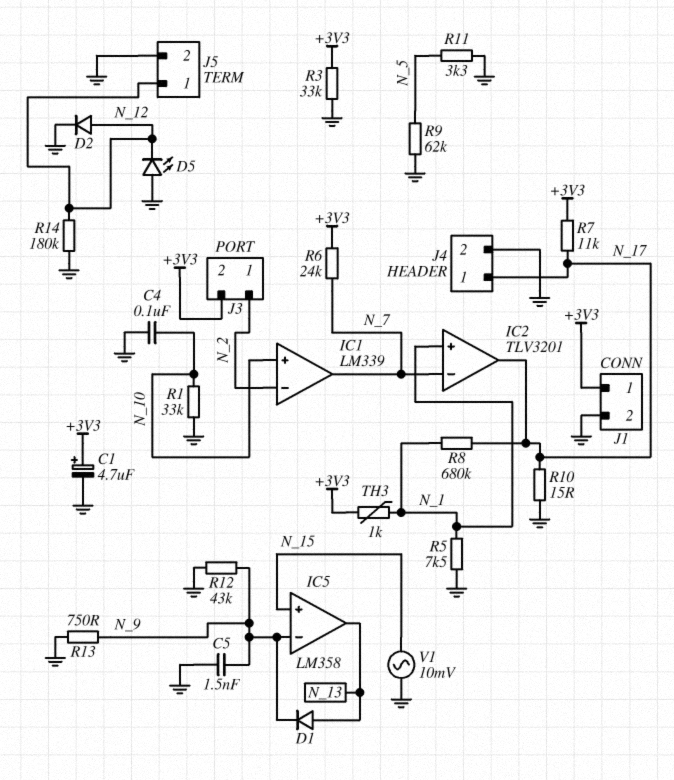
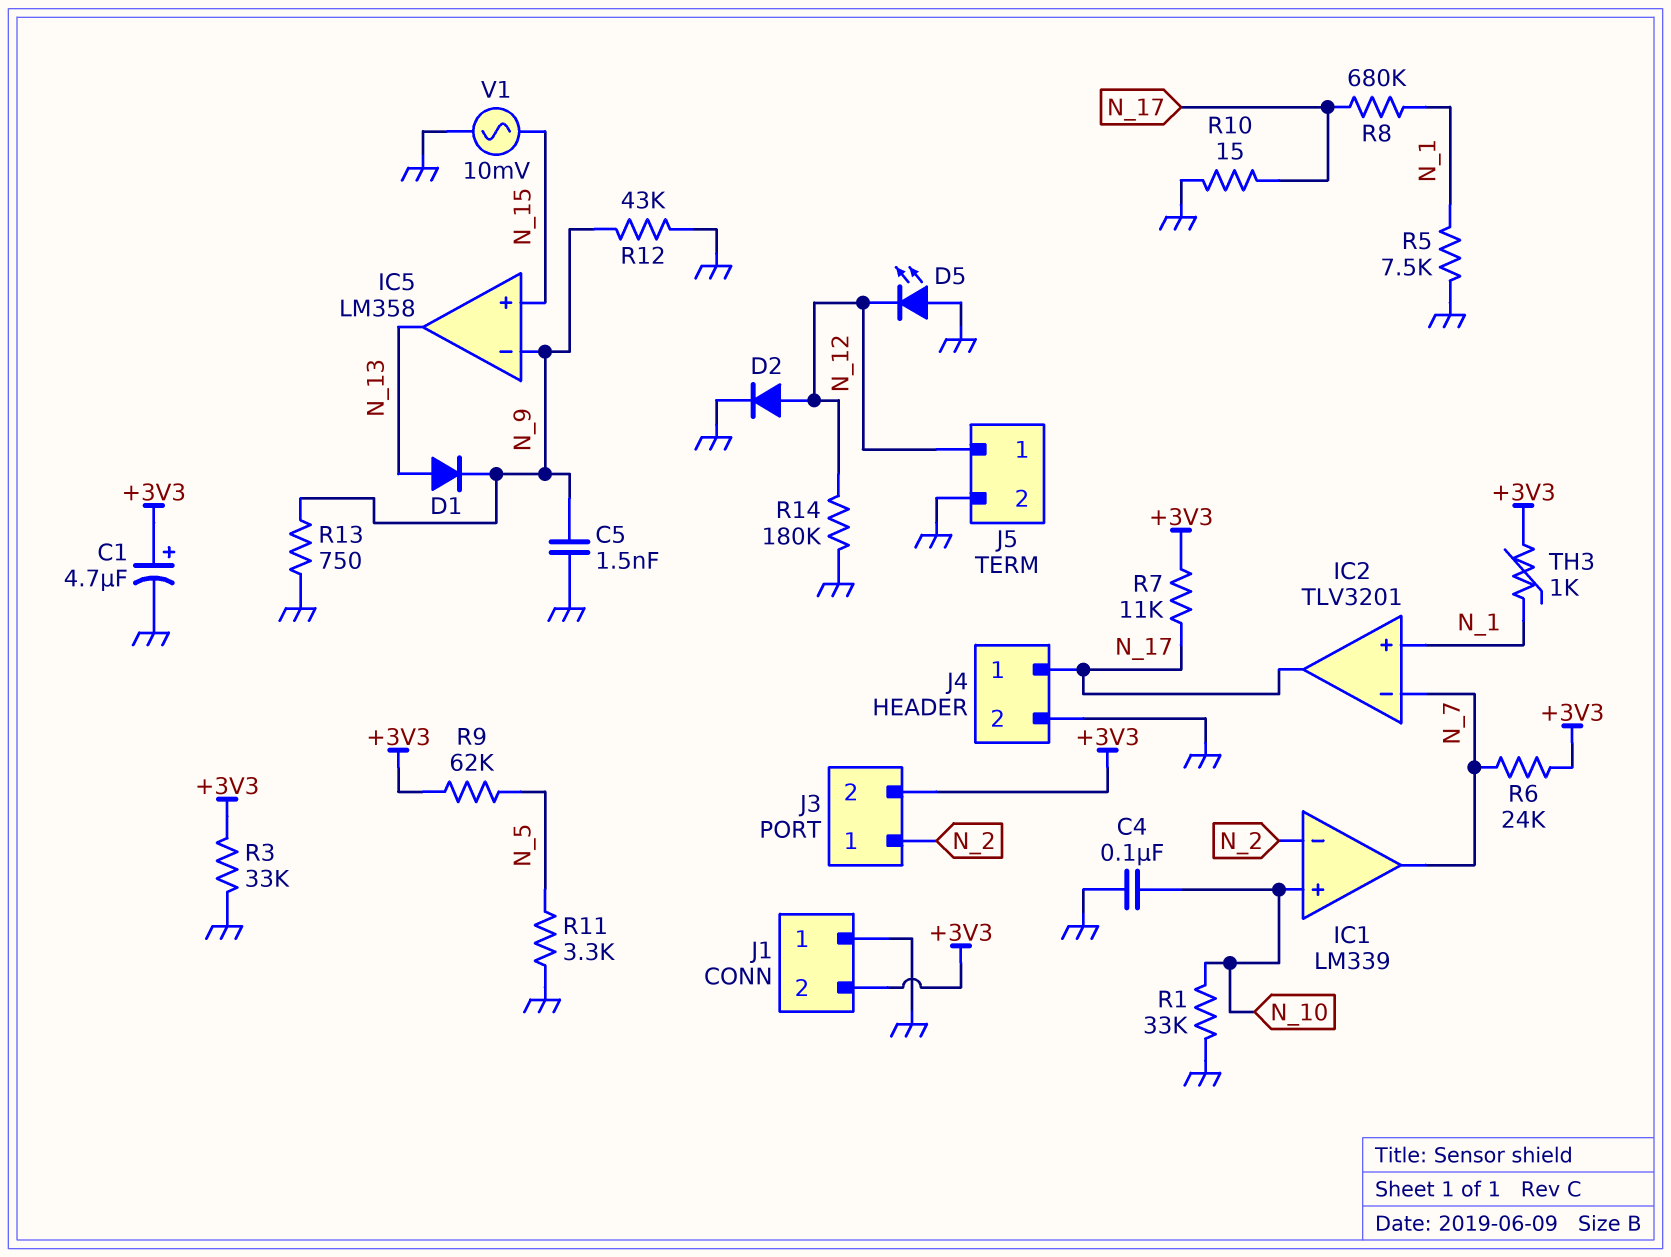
J1 pin 1: +3V3 -> GND
J1 pin 2: GND -> +3V3
R9: 62k (GND, N_5) -> 62k (+3V3, N_5)

